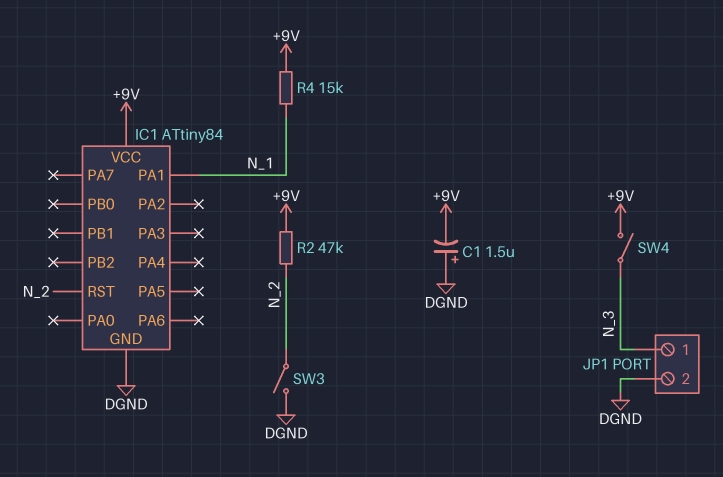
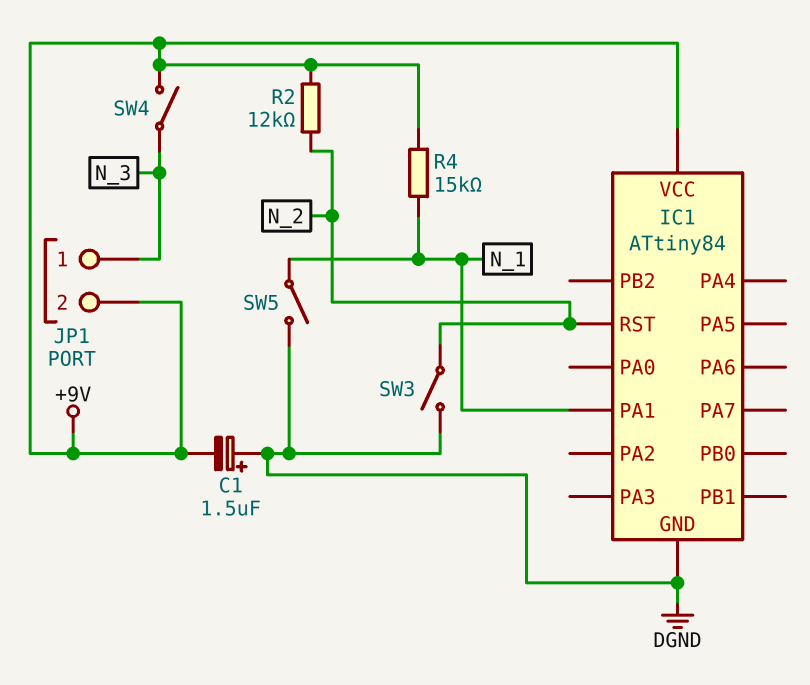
JP1 pin 2: DGND -> +9V
R2: 47k (+9V, N_2) -> 12k (+9V, N_2)
SW5: none -> switch (DGND, N_1)

